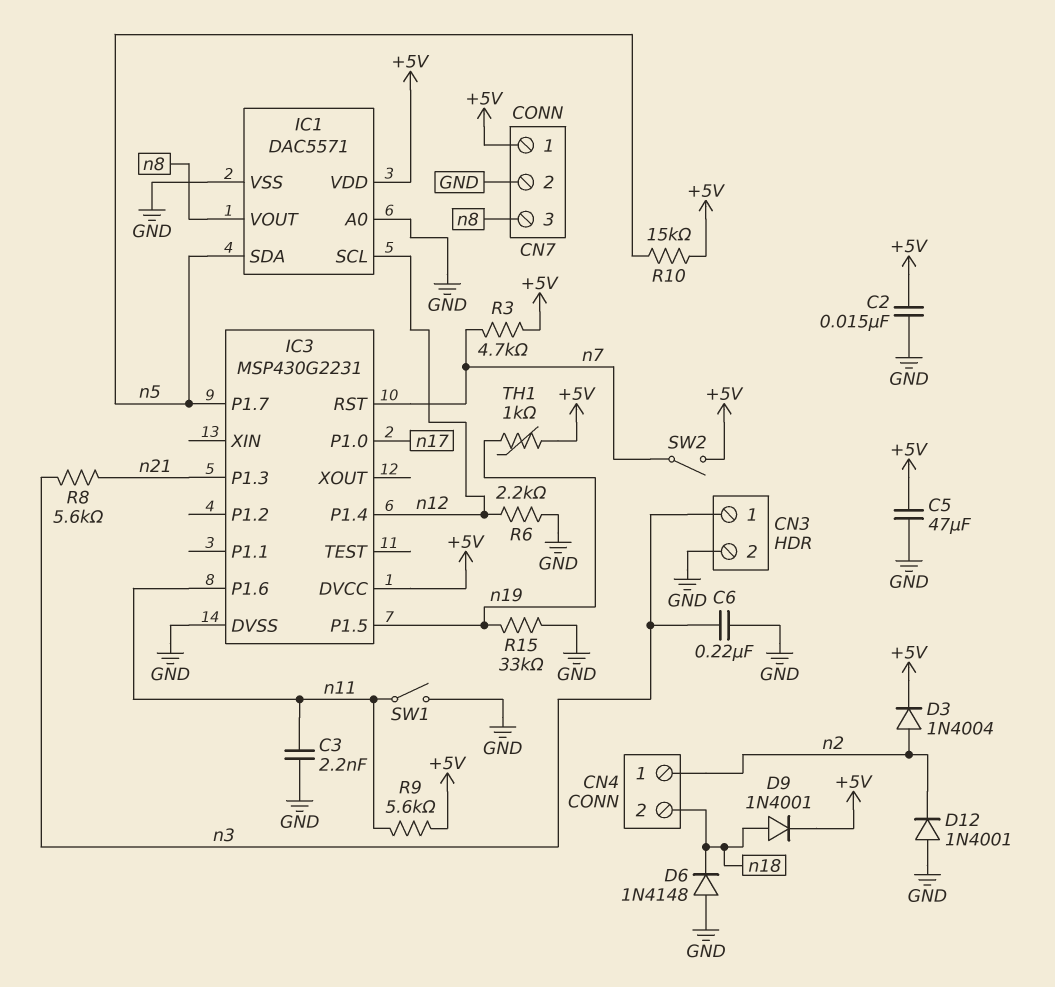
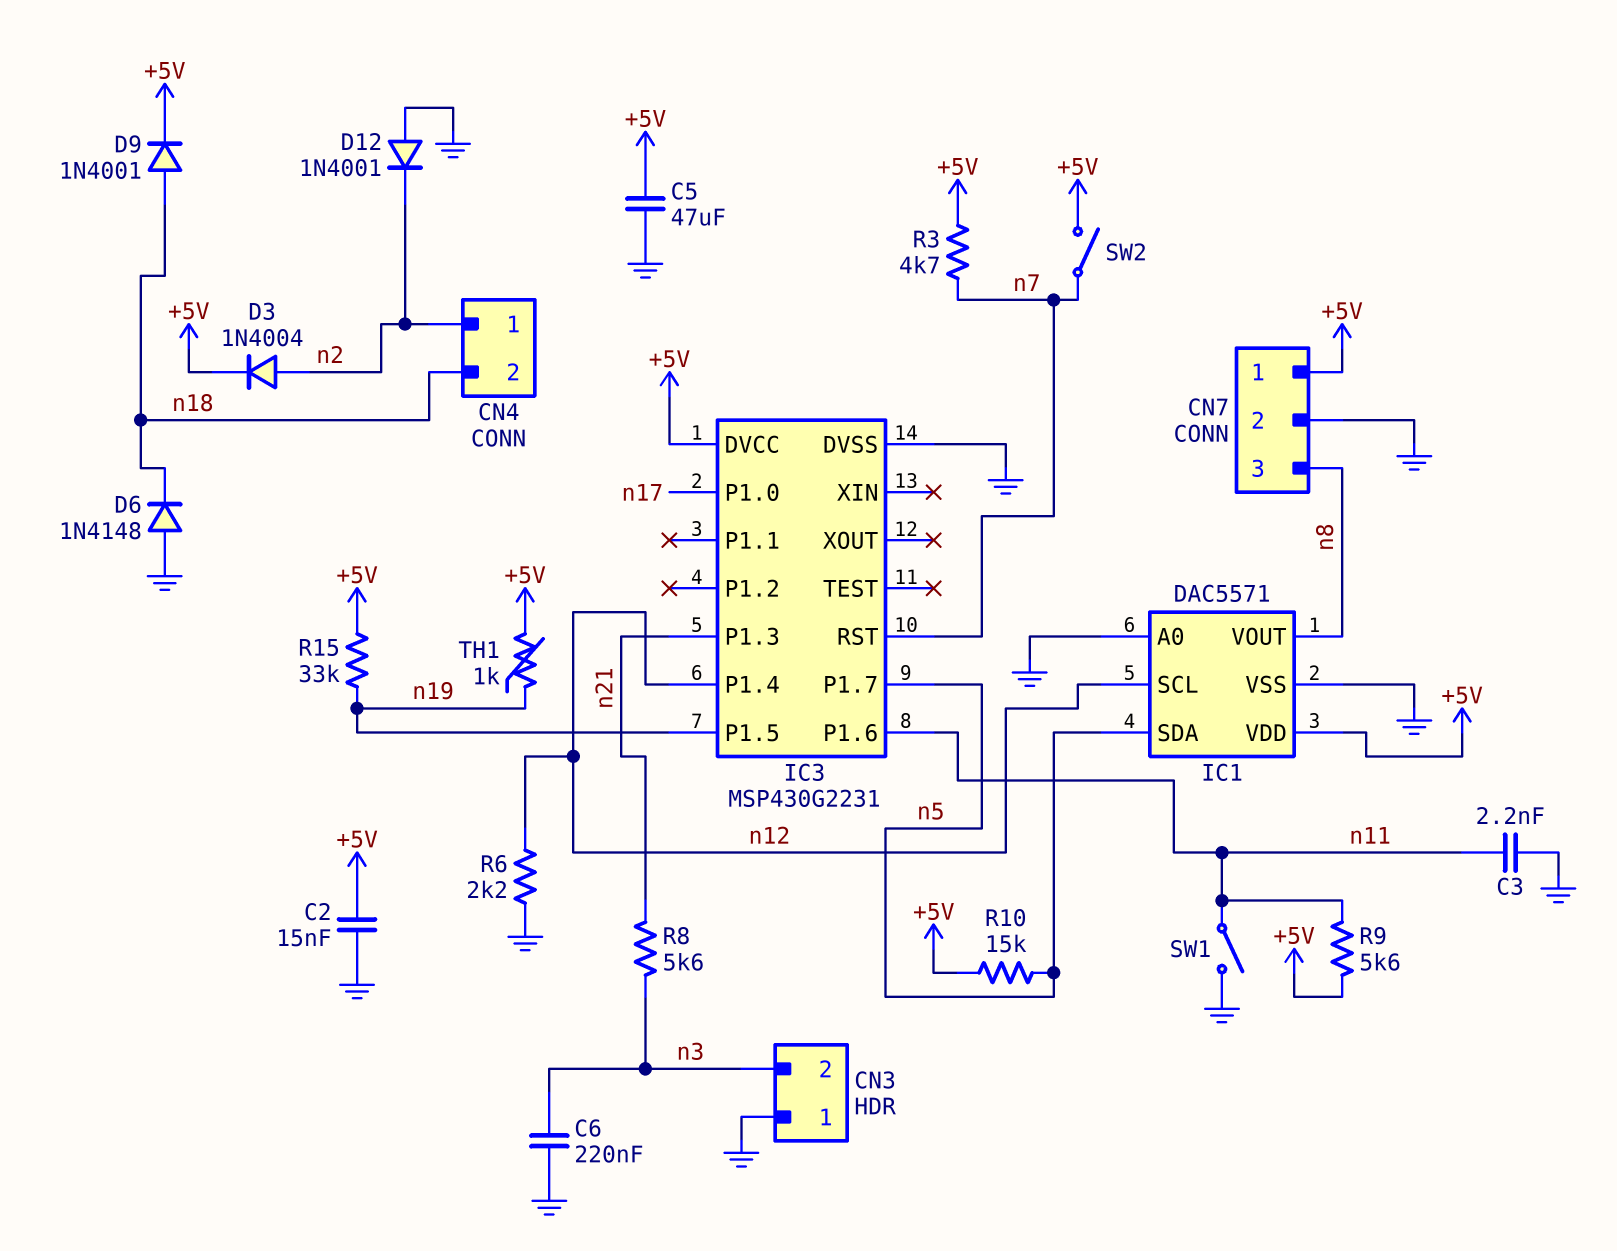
CN3 pin 1: n3 -> GND
CN3 pin 2: GND -> n3
R15: 33k (GND, n19) -> 33k (+5V, n19)

